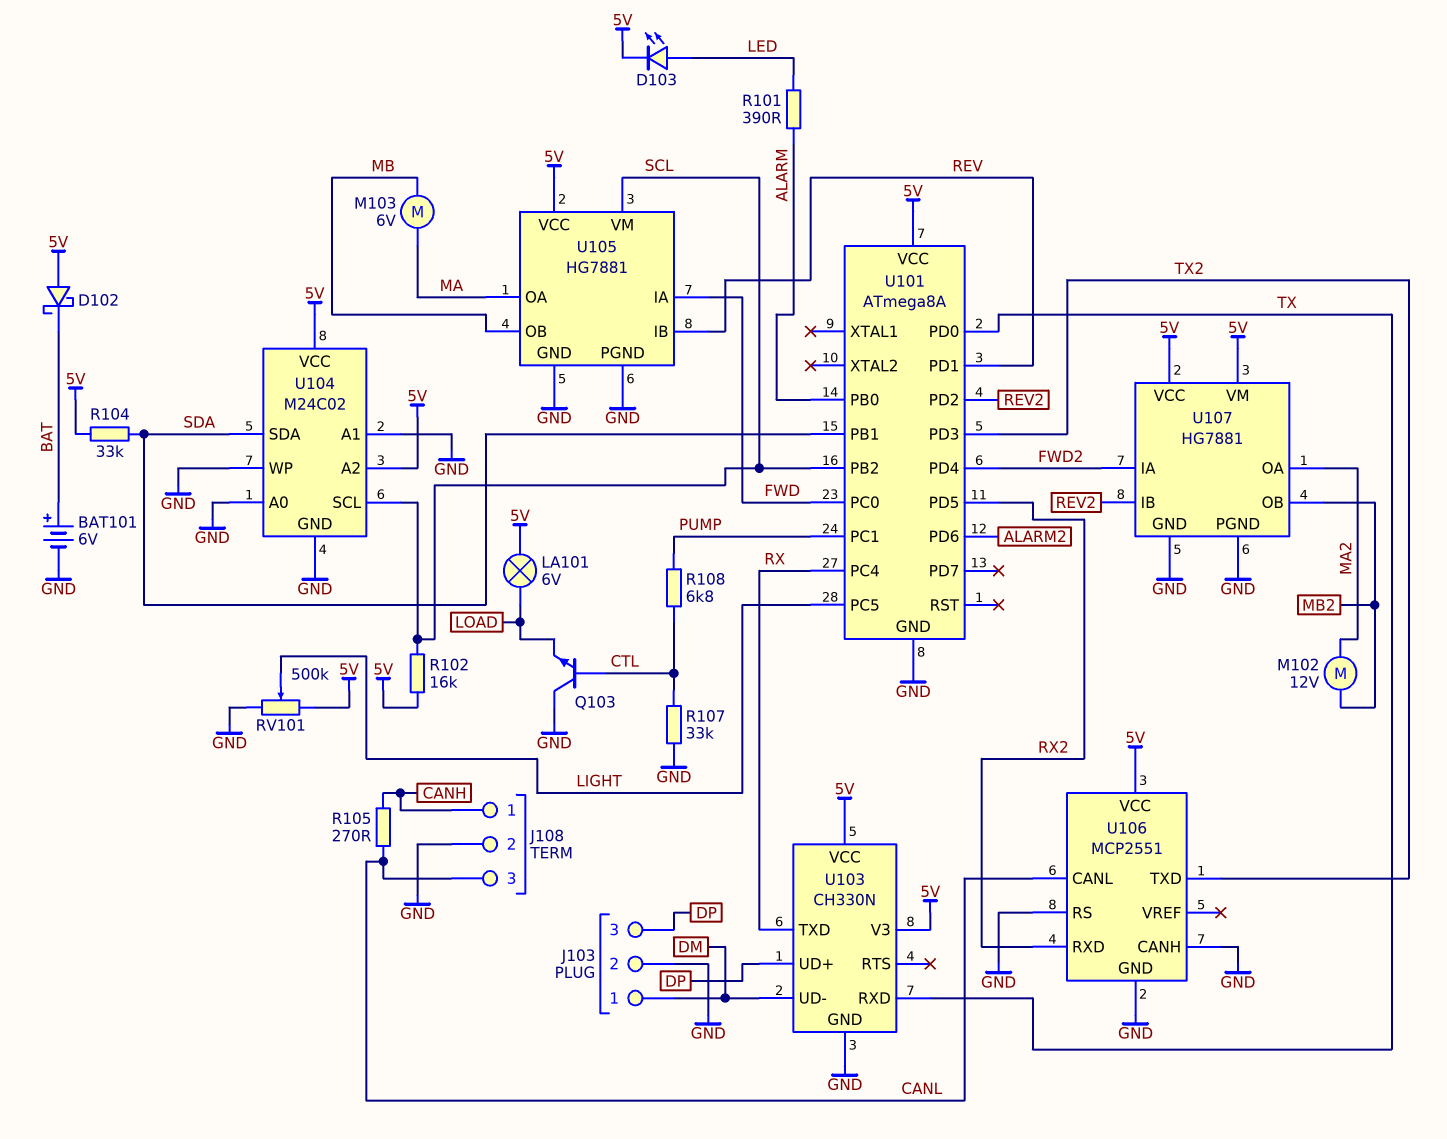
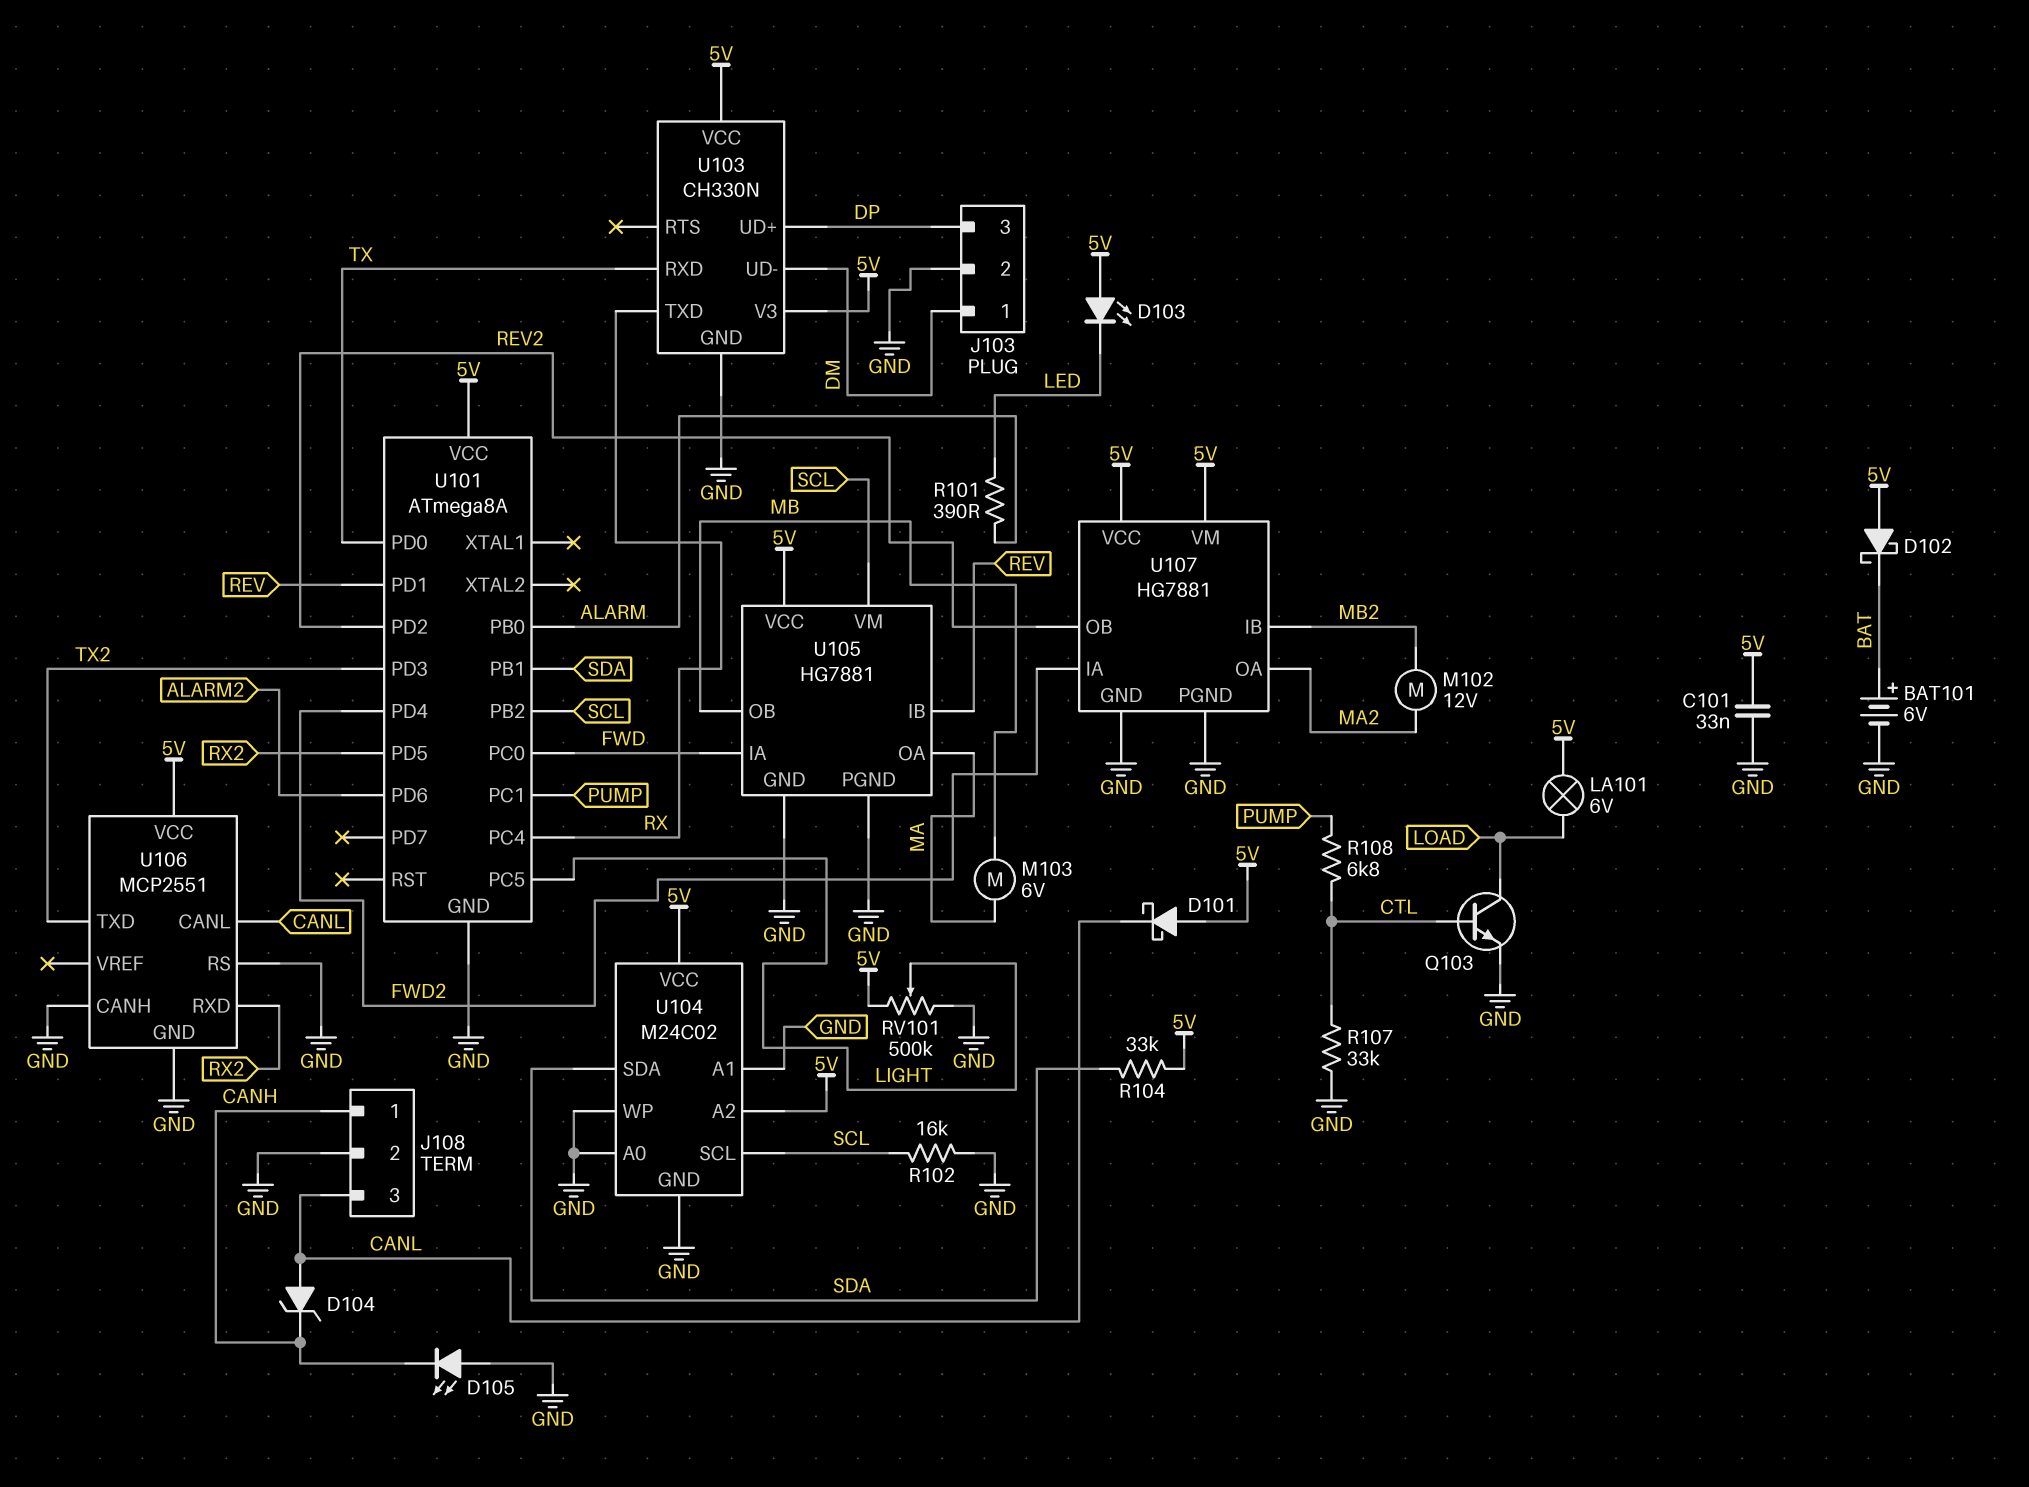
C101: none -> 33nF (5V, GND)
D101: none -> schottky (A 5V, K CANL)
D103: LED (A LED, K 5V) -> LED (A 5V, K LED)
D104: none -> zener (A CANL, K CANH)
D105: none -> LED (A GND, K CANH)
Q103: NPN (B CTL, C GND, E LOAD) -> NPN (B CTL, C LOAD, E GND)
R102: 16k (5V, SCL) -> 16k (GND, SCL)
R105: 270 (CANH, CANL) -> none
U107 pin IB: REV2 -> MB2
U107 pin OB: MB2 -> REV2

